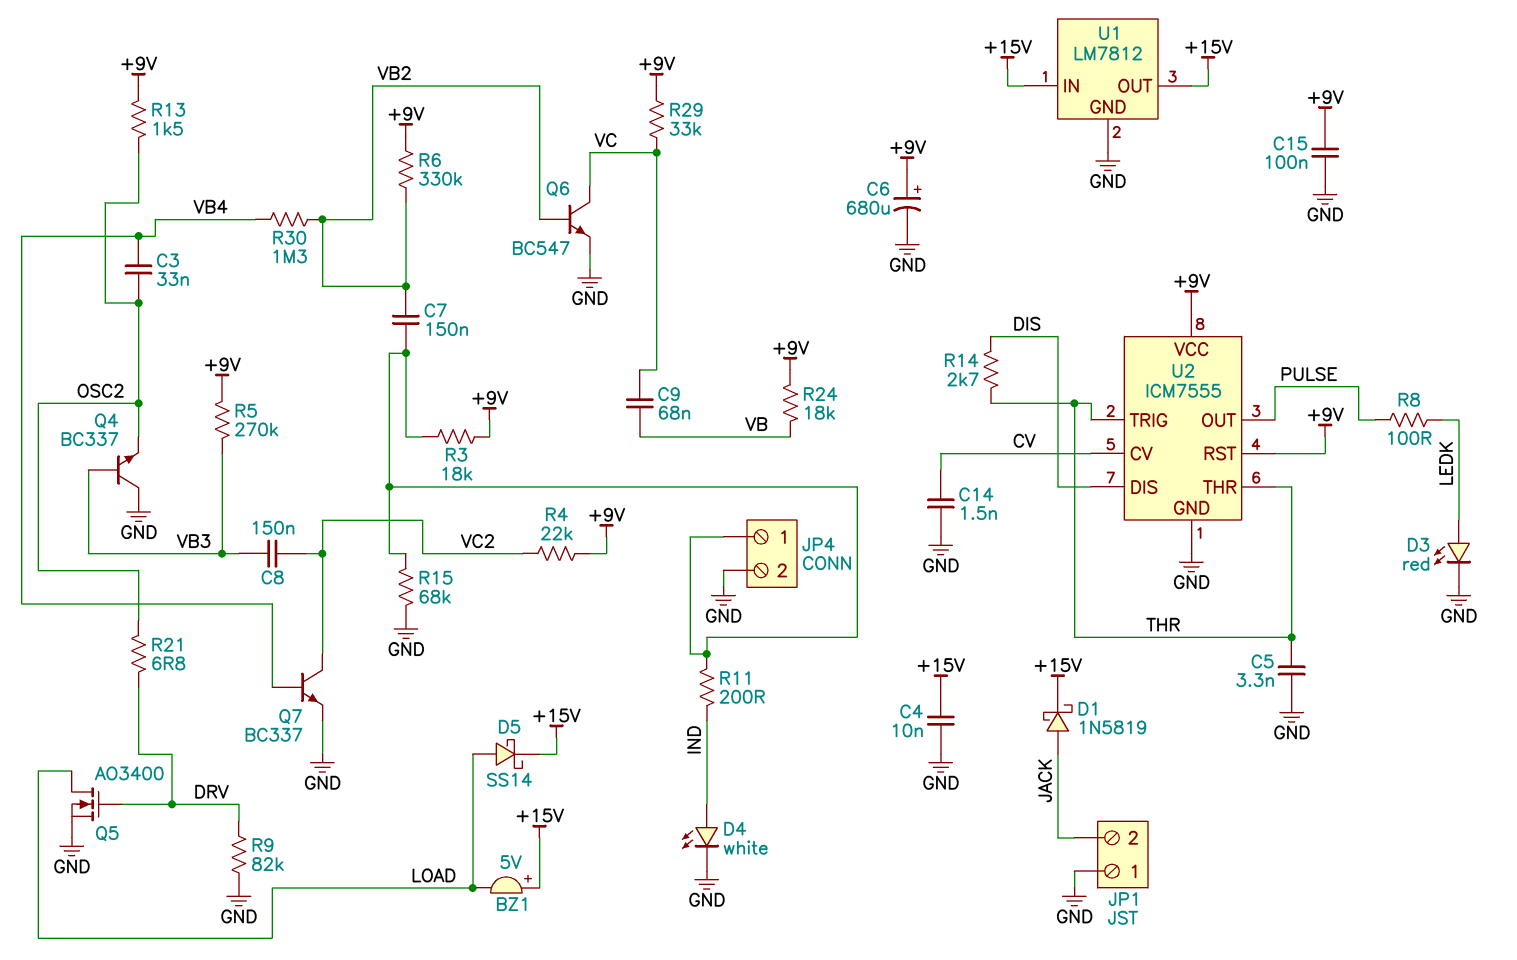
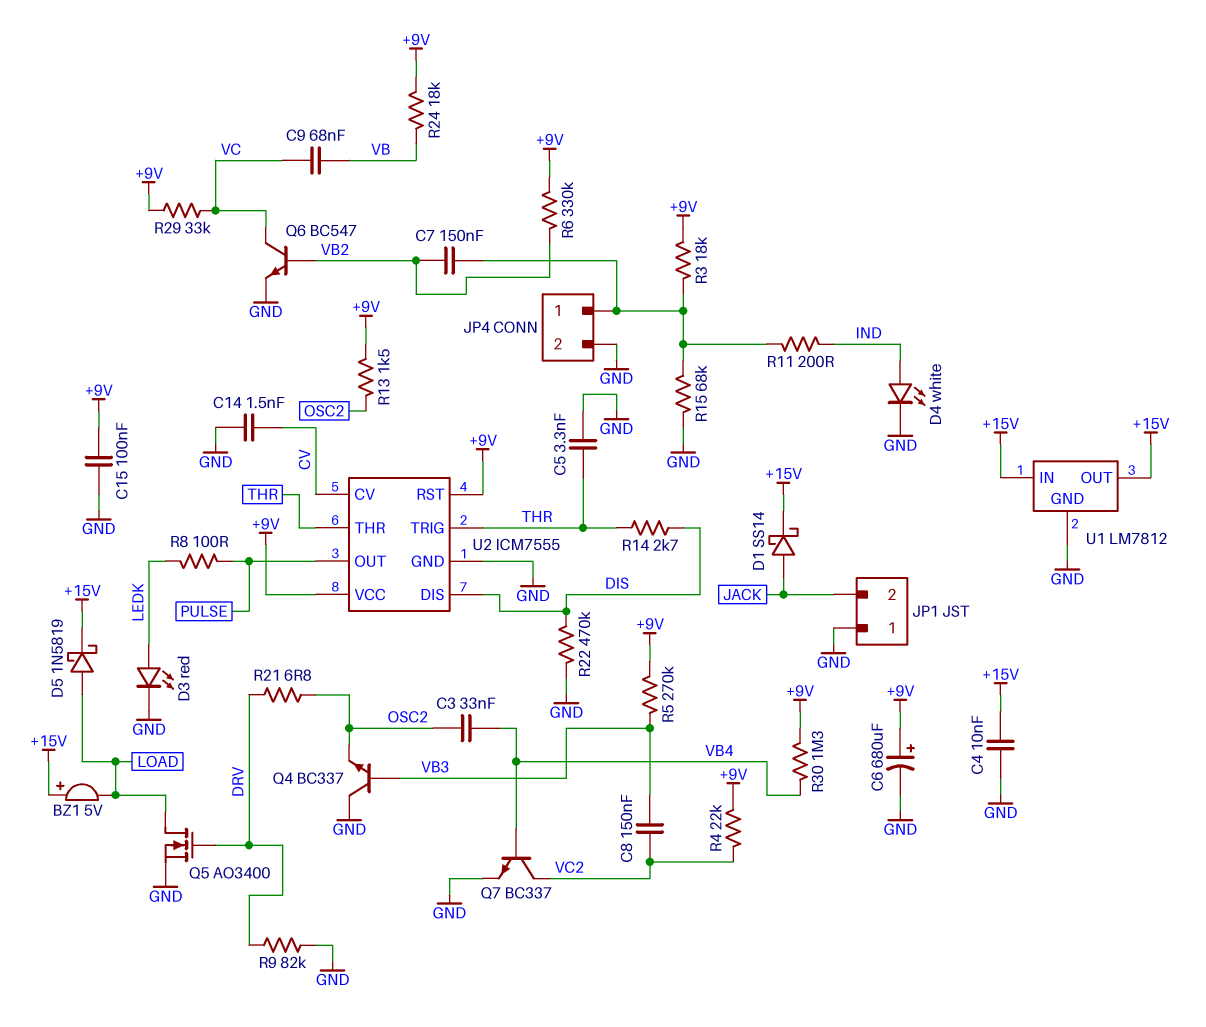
D1: schottky 1N5819 (A JACK, K +15V) -> schottky SS14 (A JACK, K +15V)
D5: schottky SS14 (A LOAD, K +15V) -> schottky 1N5819 (A LOAD, K +15V)
R22: none -> 470k (DIS, GND)
R30: 1.3M (VB2, VB4) -> 1.3M (+9V, VB4)

